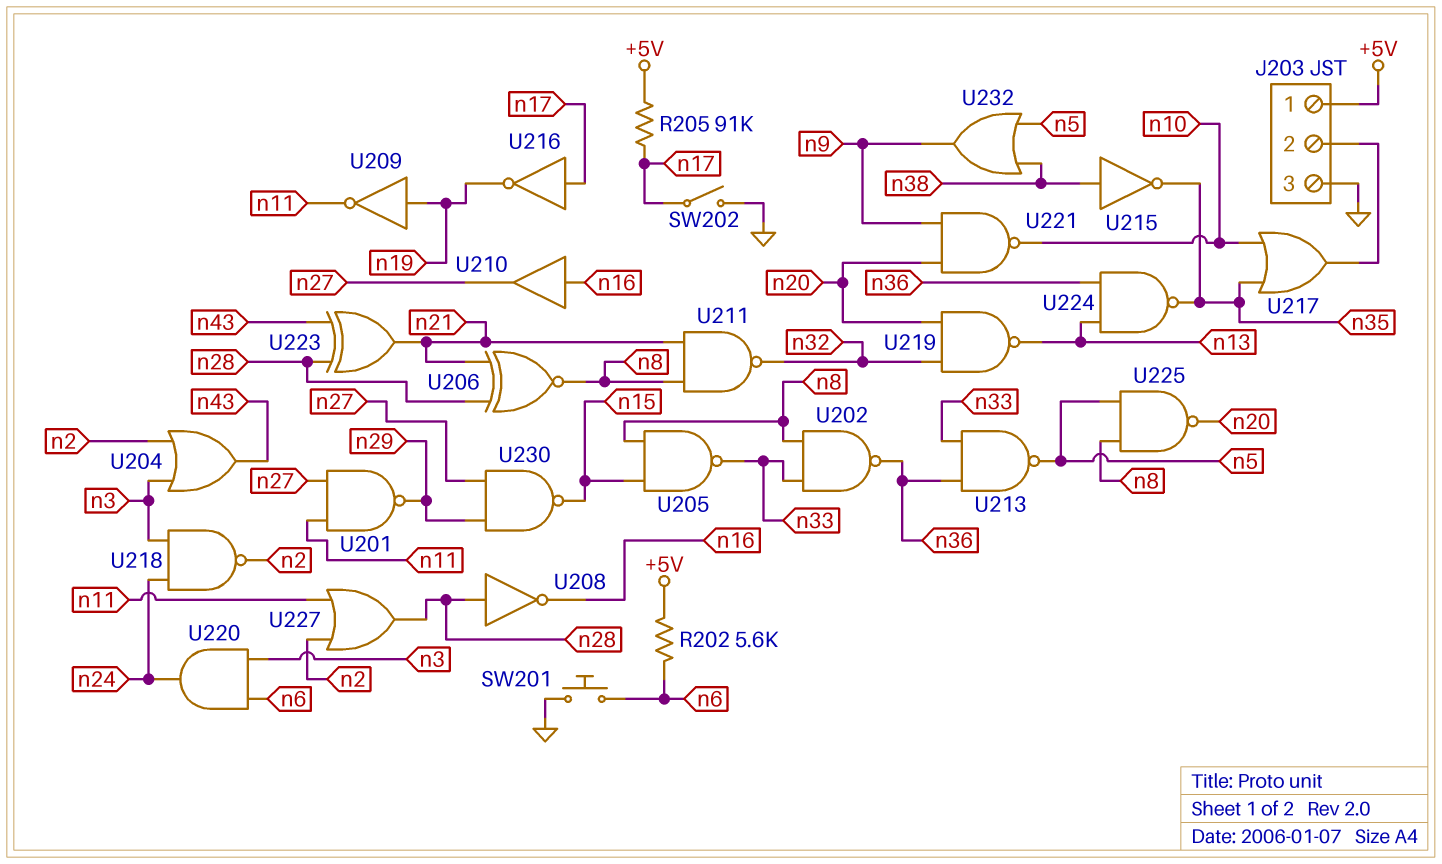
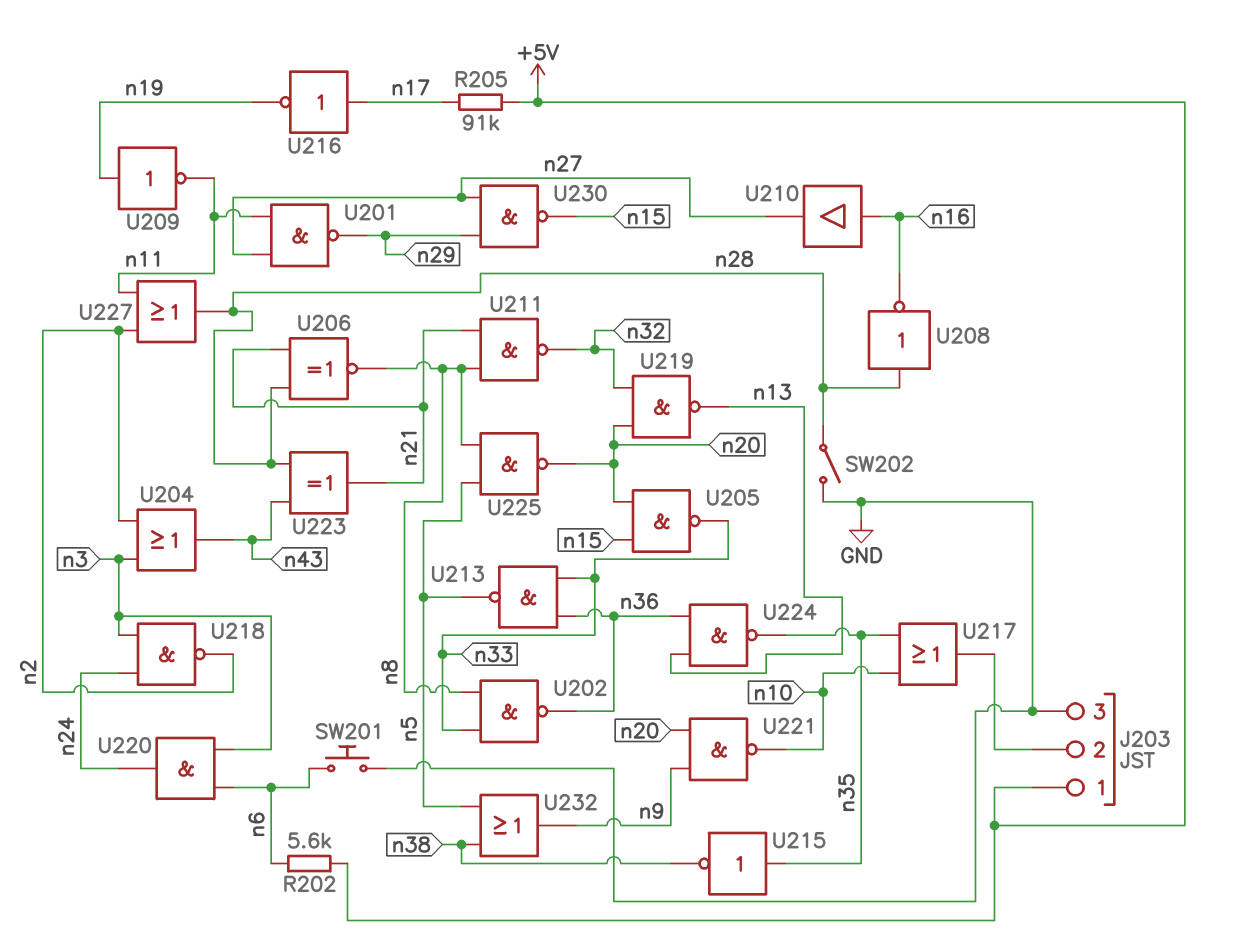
SW202: switch (GND, n17) -> switch (GND, n28)
U205: NAND (in n8, in n15, out n33) -> NAND (in n15, in n20, out n33)
U215: NOT (in n38, out n35) -> NOT (in n35, out n38)

